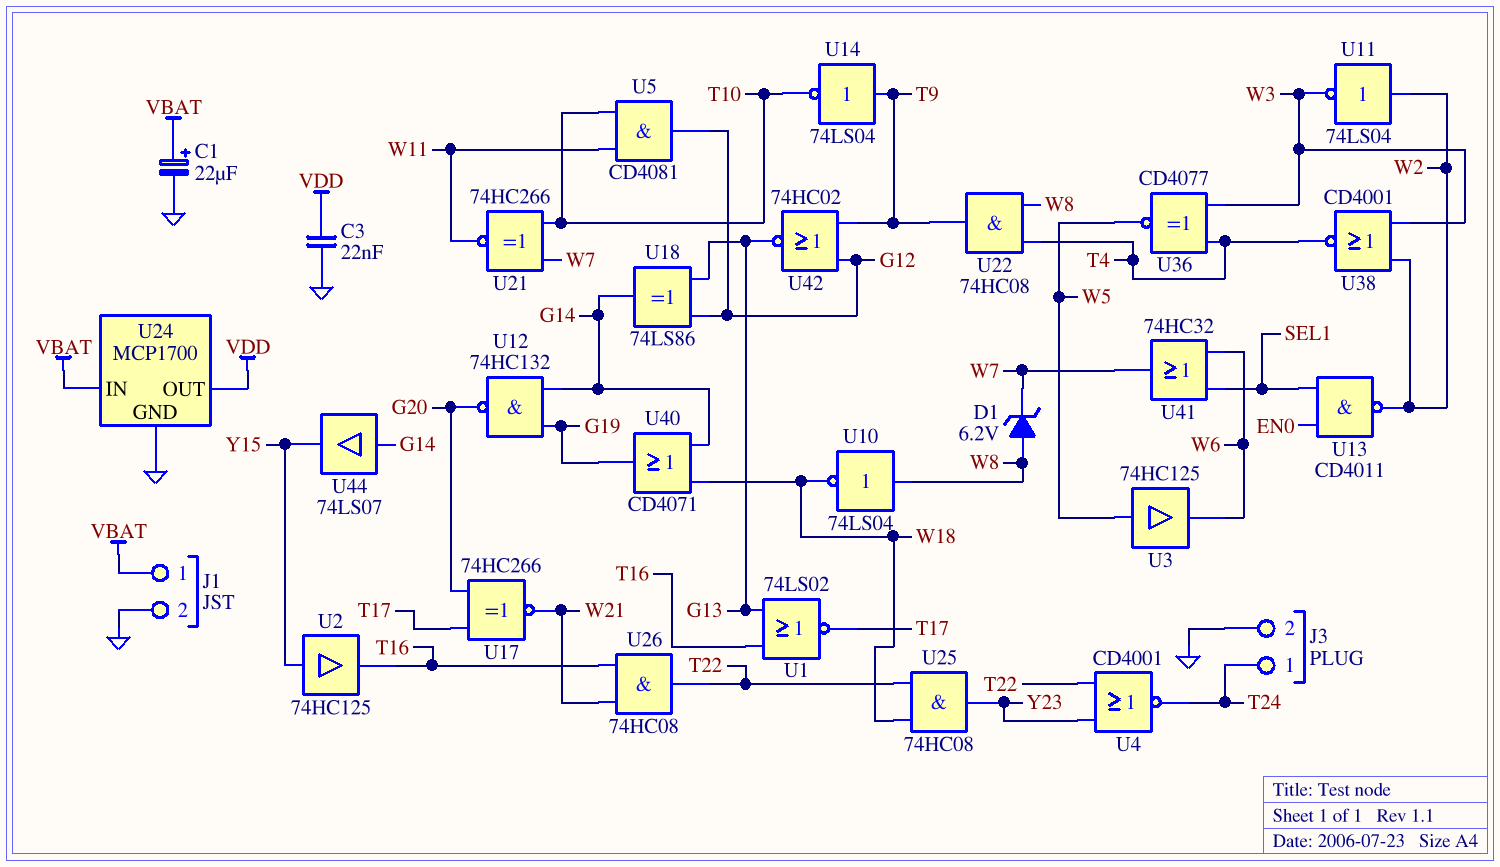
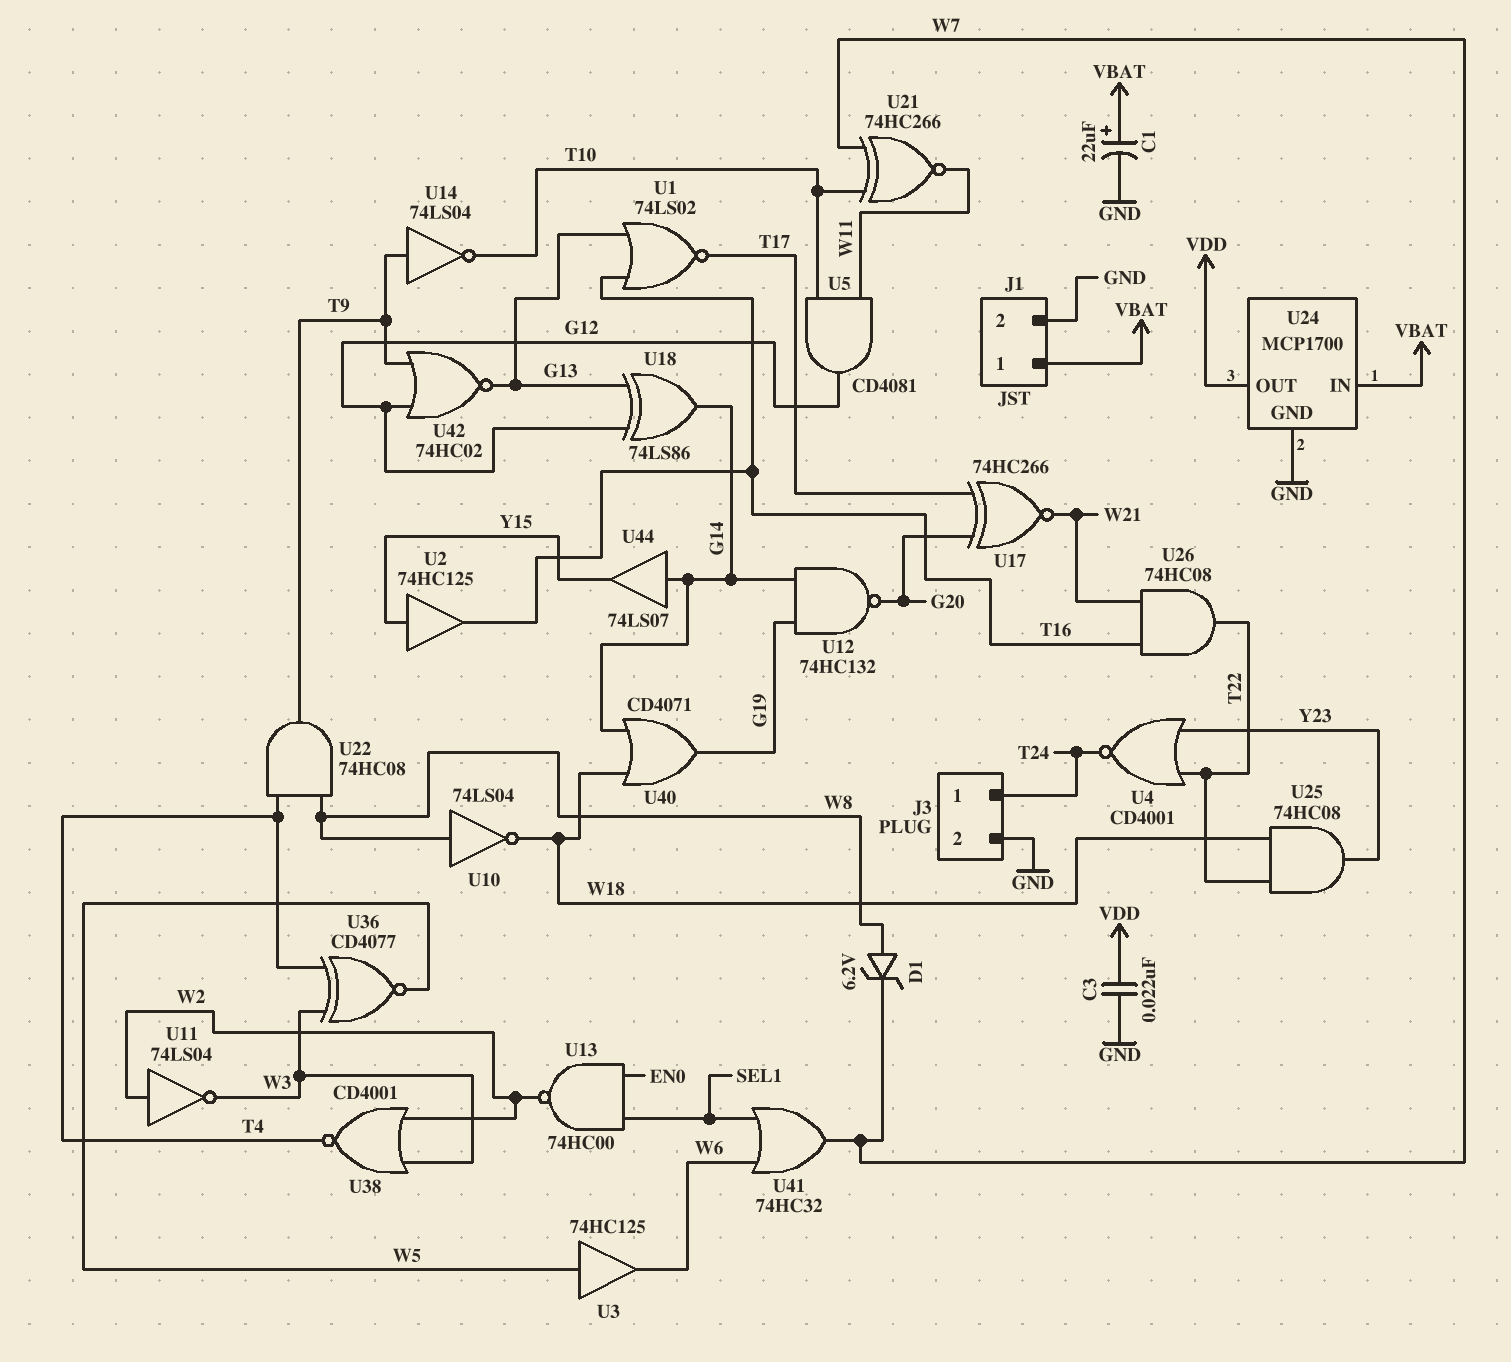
U13: NAND CD4011 (in EN0, in SEL1, out W2) -> NAND 74HC00 (in EN0, in SEL1, out W2)

